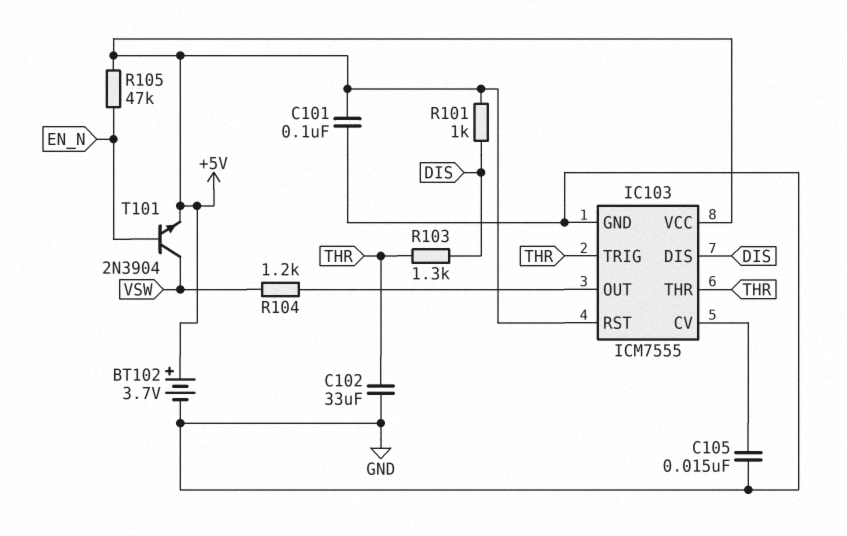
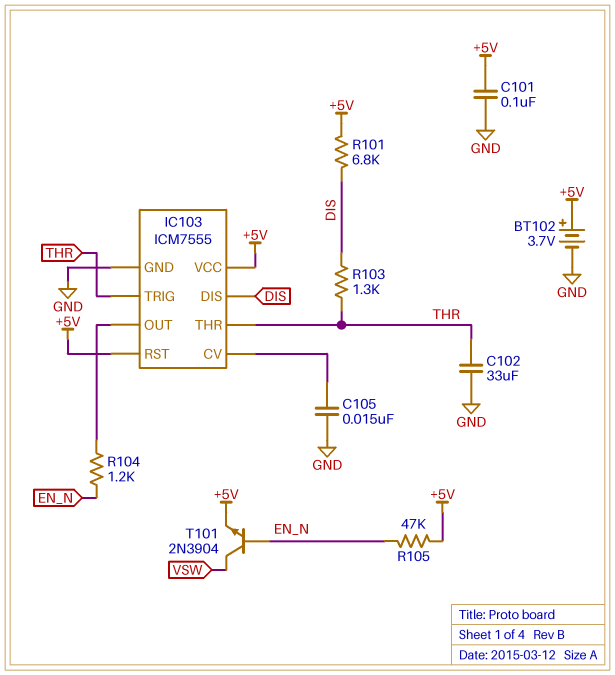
R101: 1k (+5V, DIS) -> 6.8k (+5V, DIS)
R104: 1.2k (IC103/OUT, VSW) -> 1.2k (EN_N, IC103/OUT)

